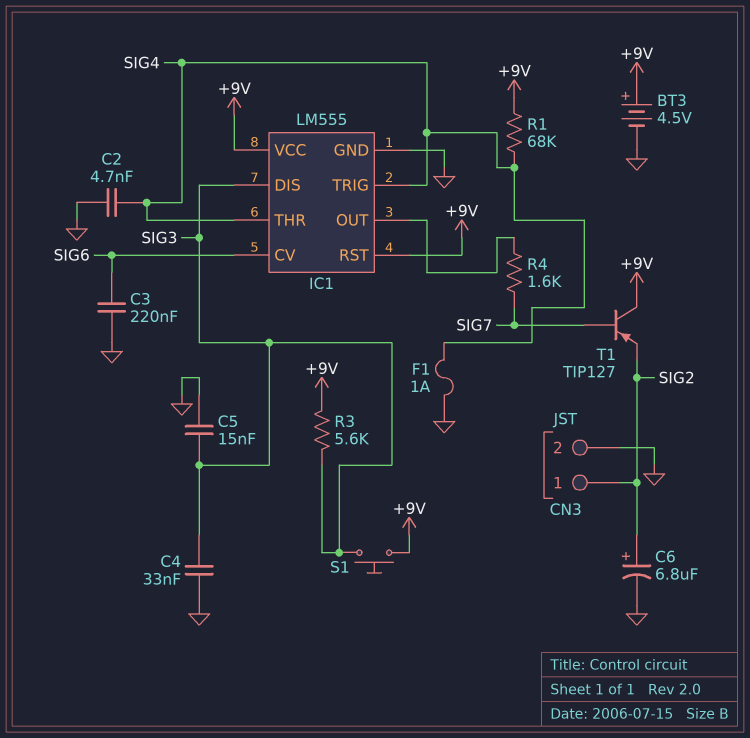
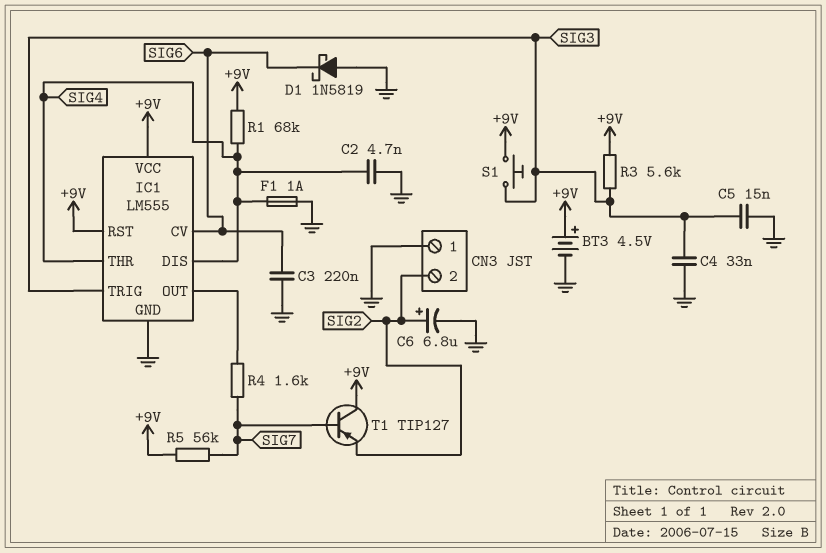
CN3 pin 1: SIG2 -> GND
CN3 pin 2: GND -> SIG2
D1: none -> schottky 1N5819 (A GND, K SIG6)
IC1 pin DIS: SIG3 -> SIG4
IC1 pin TRIG: SIG4 -> SIG3
R5: none -> 56k (+9V, SIG7)

